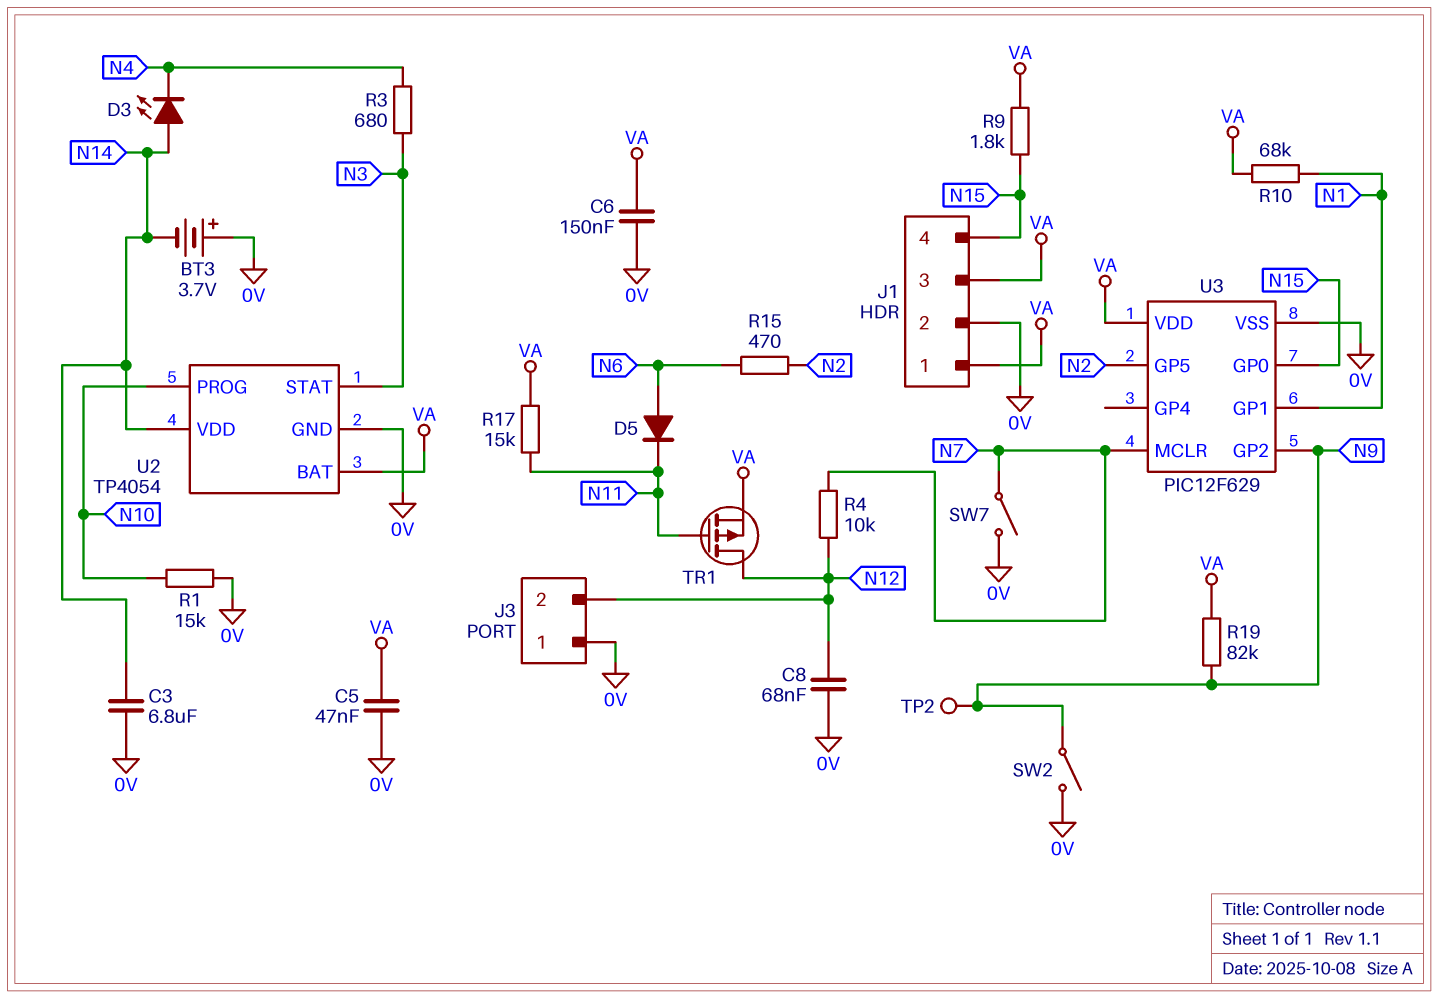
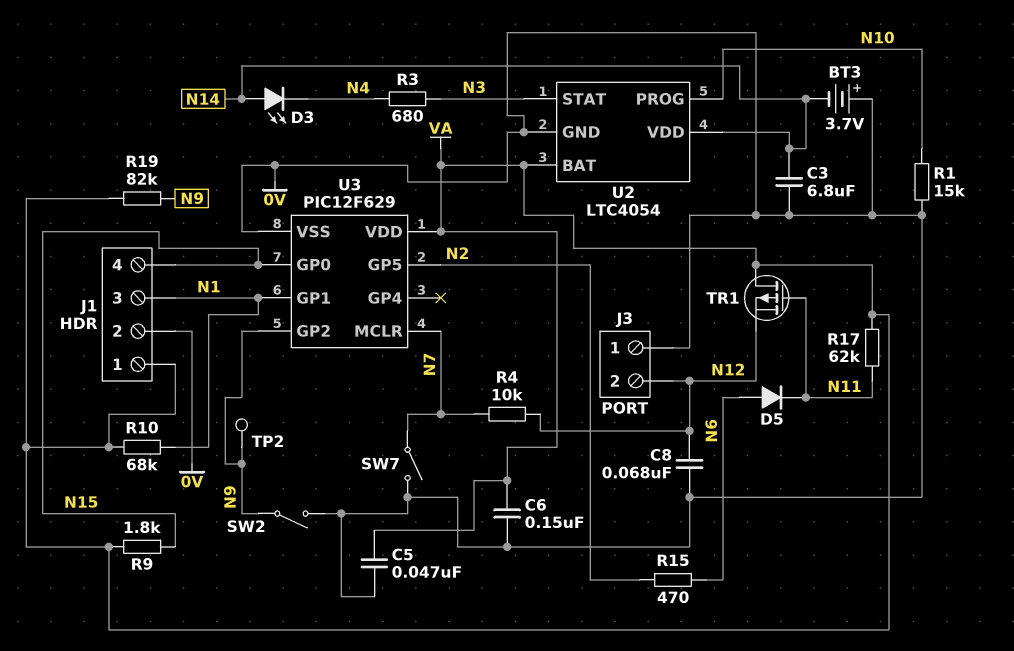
J1 pin 3: VA -> N1
R17: 15k (N11, VA) -> 62k (N11, VA)
TR1: PMOS (G N11, D N12, S VA) -> PMOS (G N11, D VA, S N12)
U2: TP4054 -> LTC4054

